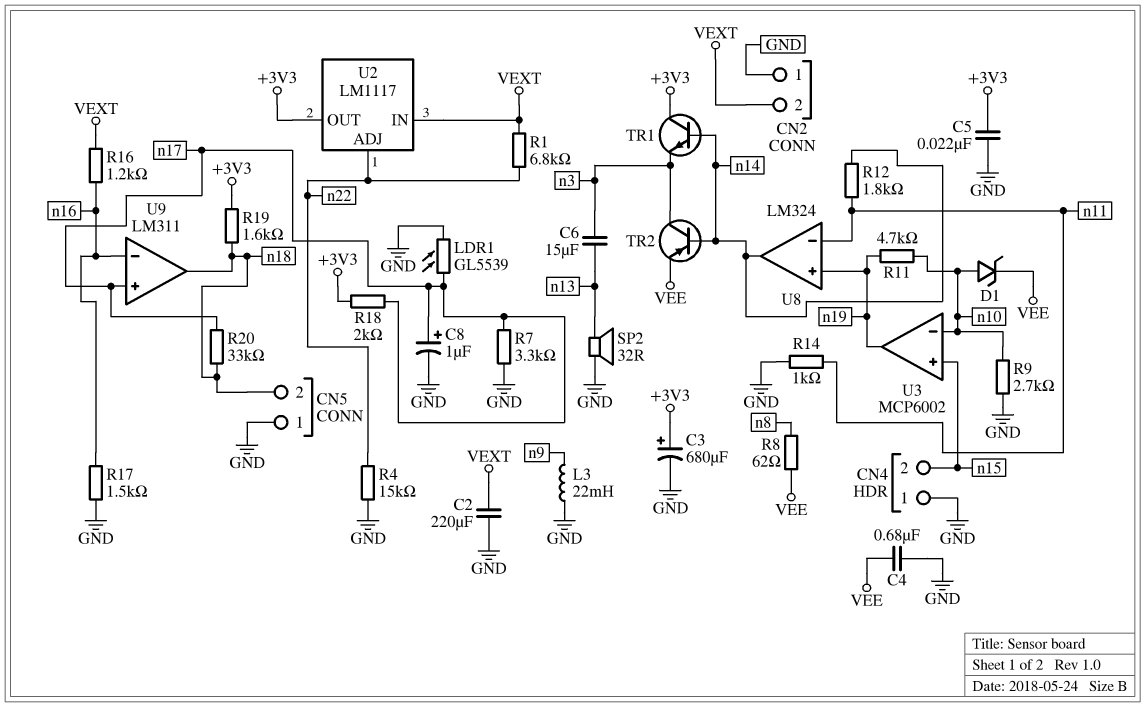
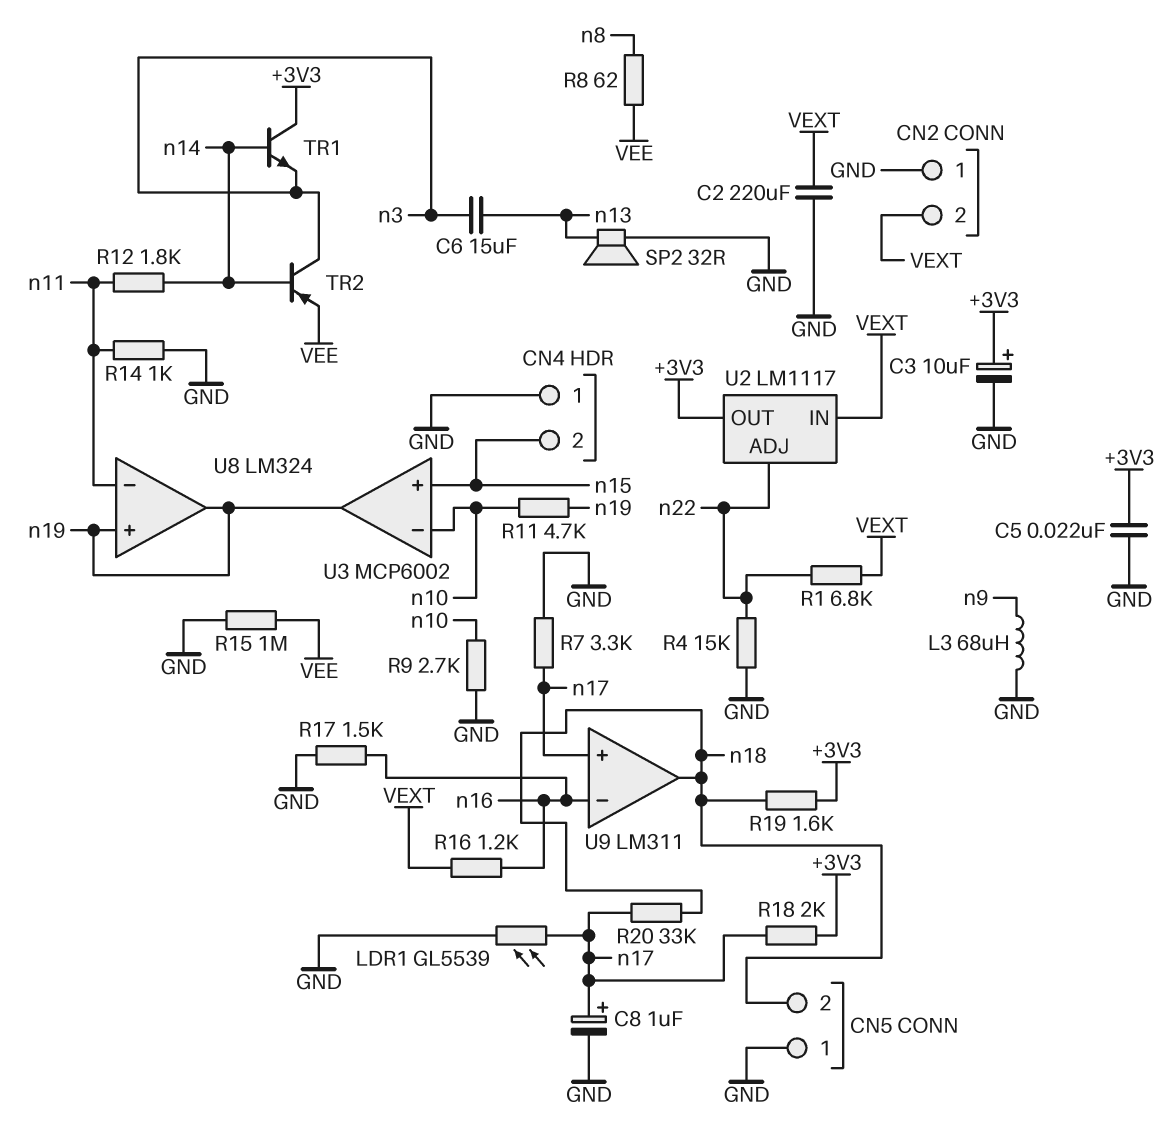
C3: 680uF (plus +3V3, minus GND) -> 10uF (plus +3V3, minus GND)
C4: 680nF (GND, VEE) -> none
D1: zener (A n10, K VEE) -> none
L3: 22mH (GND, n9) -> 68uH (GND, n9)
R15: none -> 1M (GND, VEE)
U8 pin out: n14 -> n19

